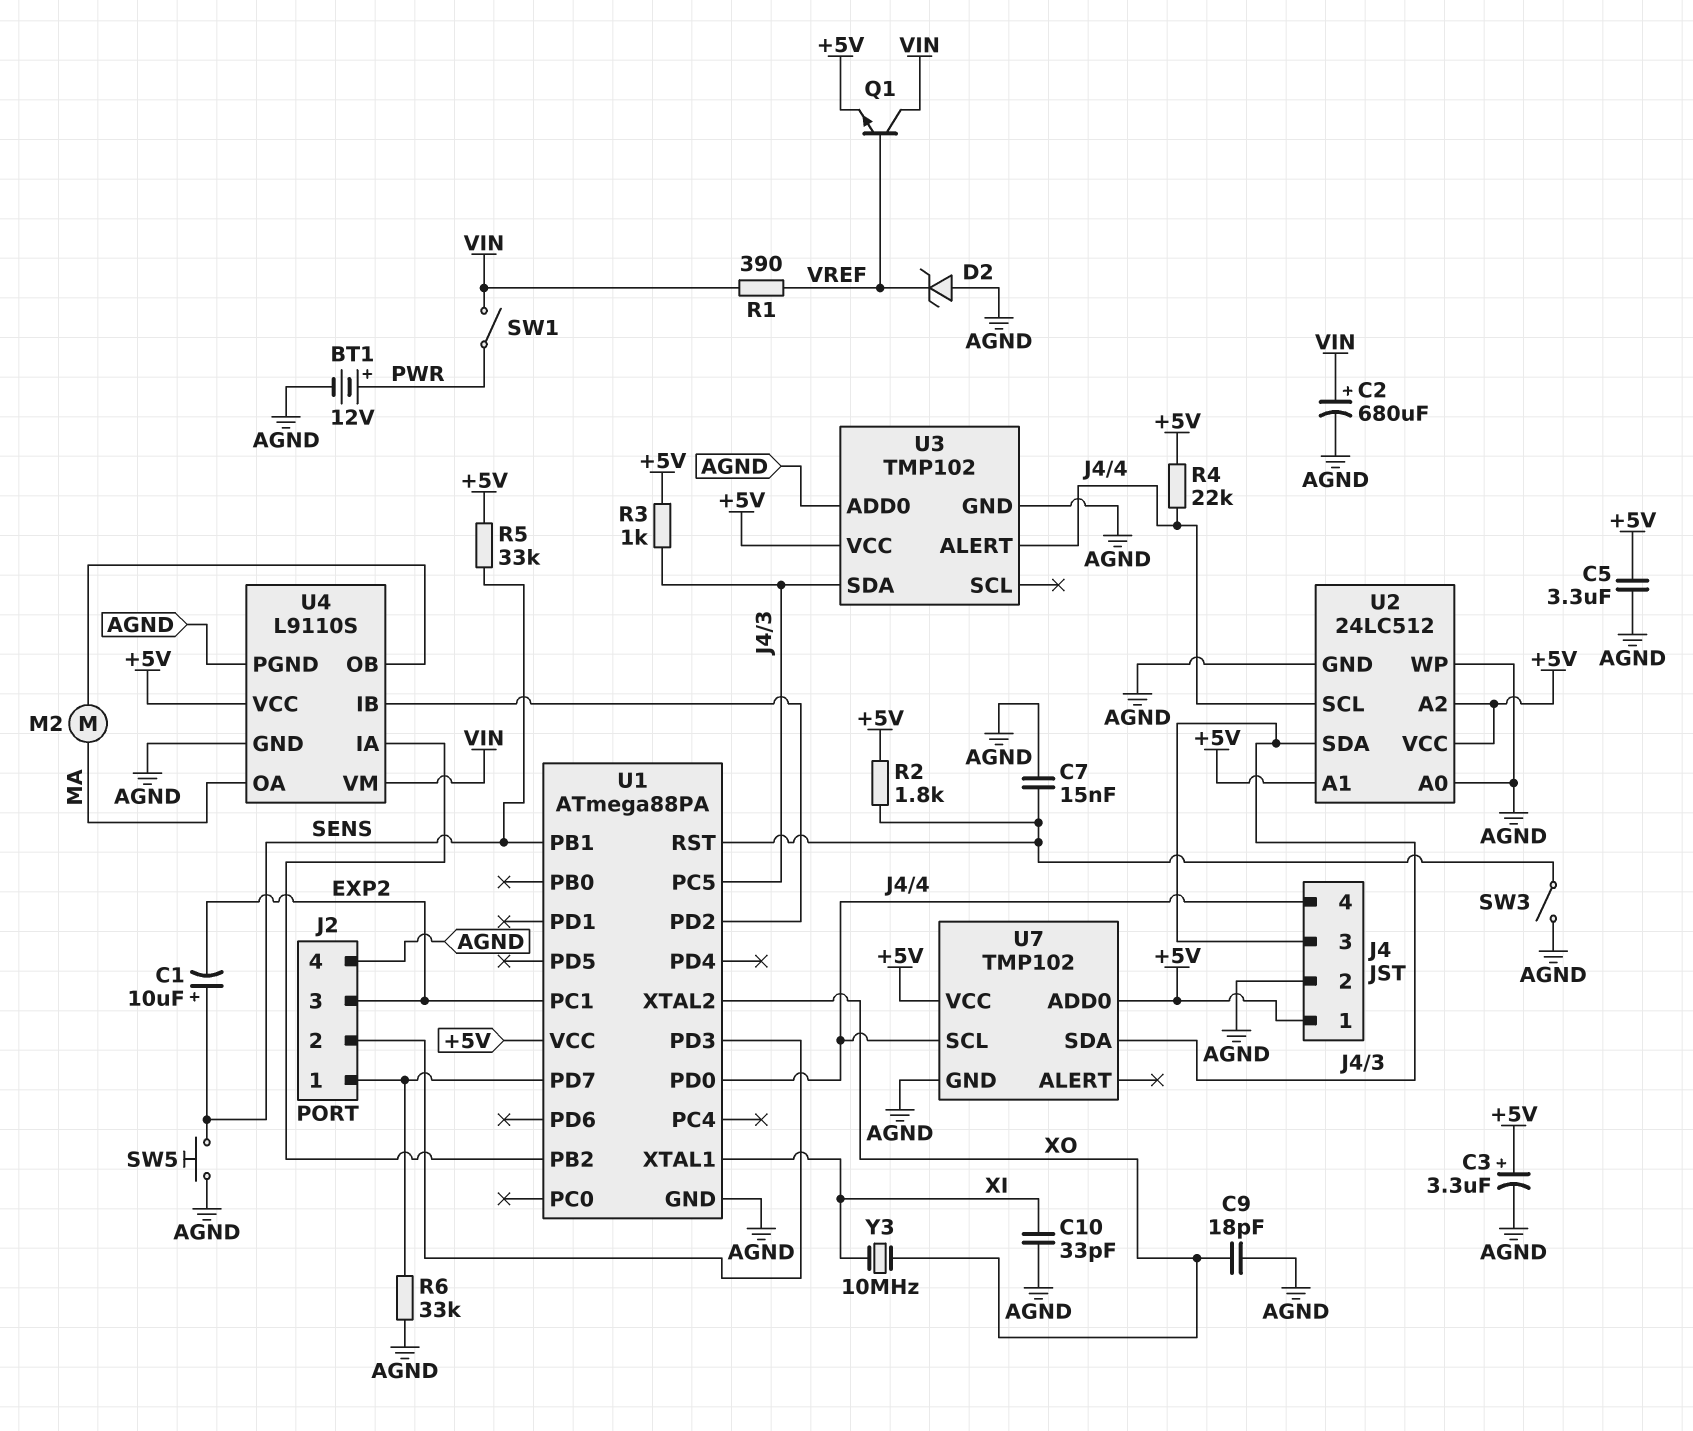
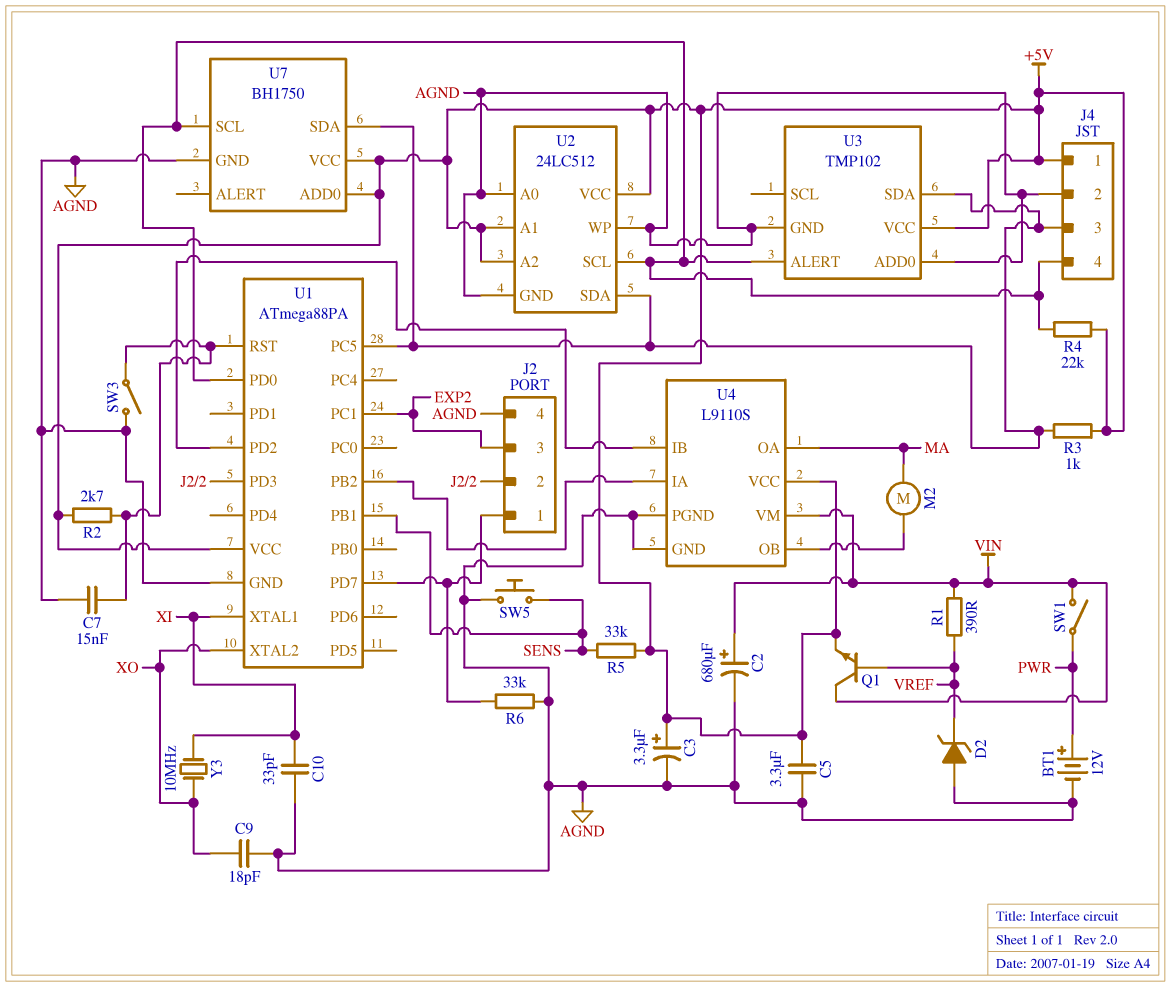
C1: 10uF (plus SENS, minus EXP2) -> none
R2: 1.8k (+5V, U1/RST) -> 2.7k (+5V, U1/RST)
U7: TMP102 -> BH1750

